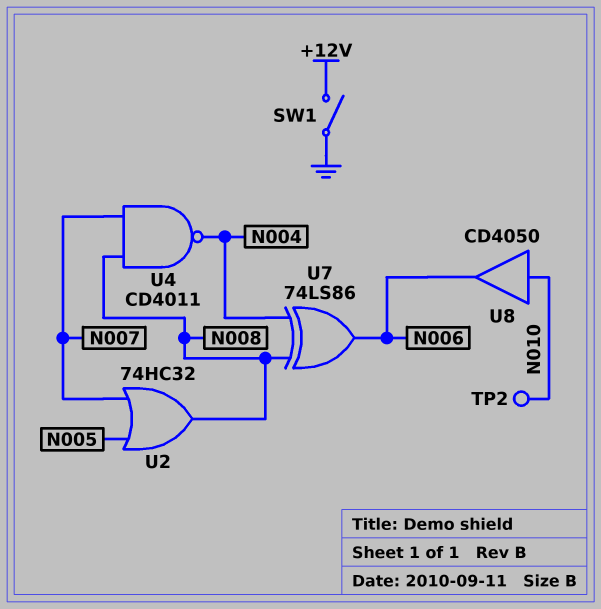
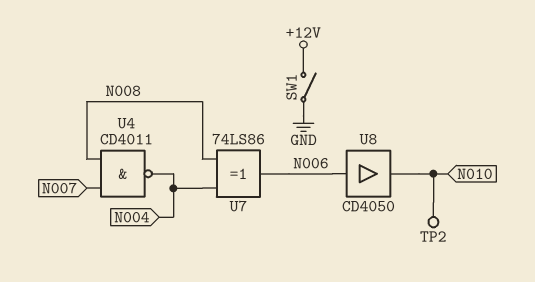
U2: OR 74HC32 (in N005, in N007, out N008) -> none
U8: buffer CD4050 (in N010, out N006) -> buffer CD4050 (in N006, out N010)

